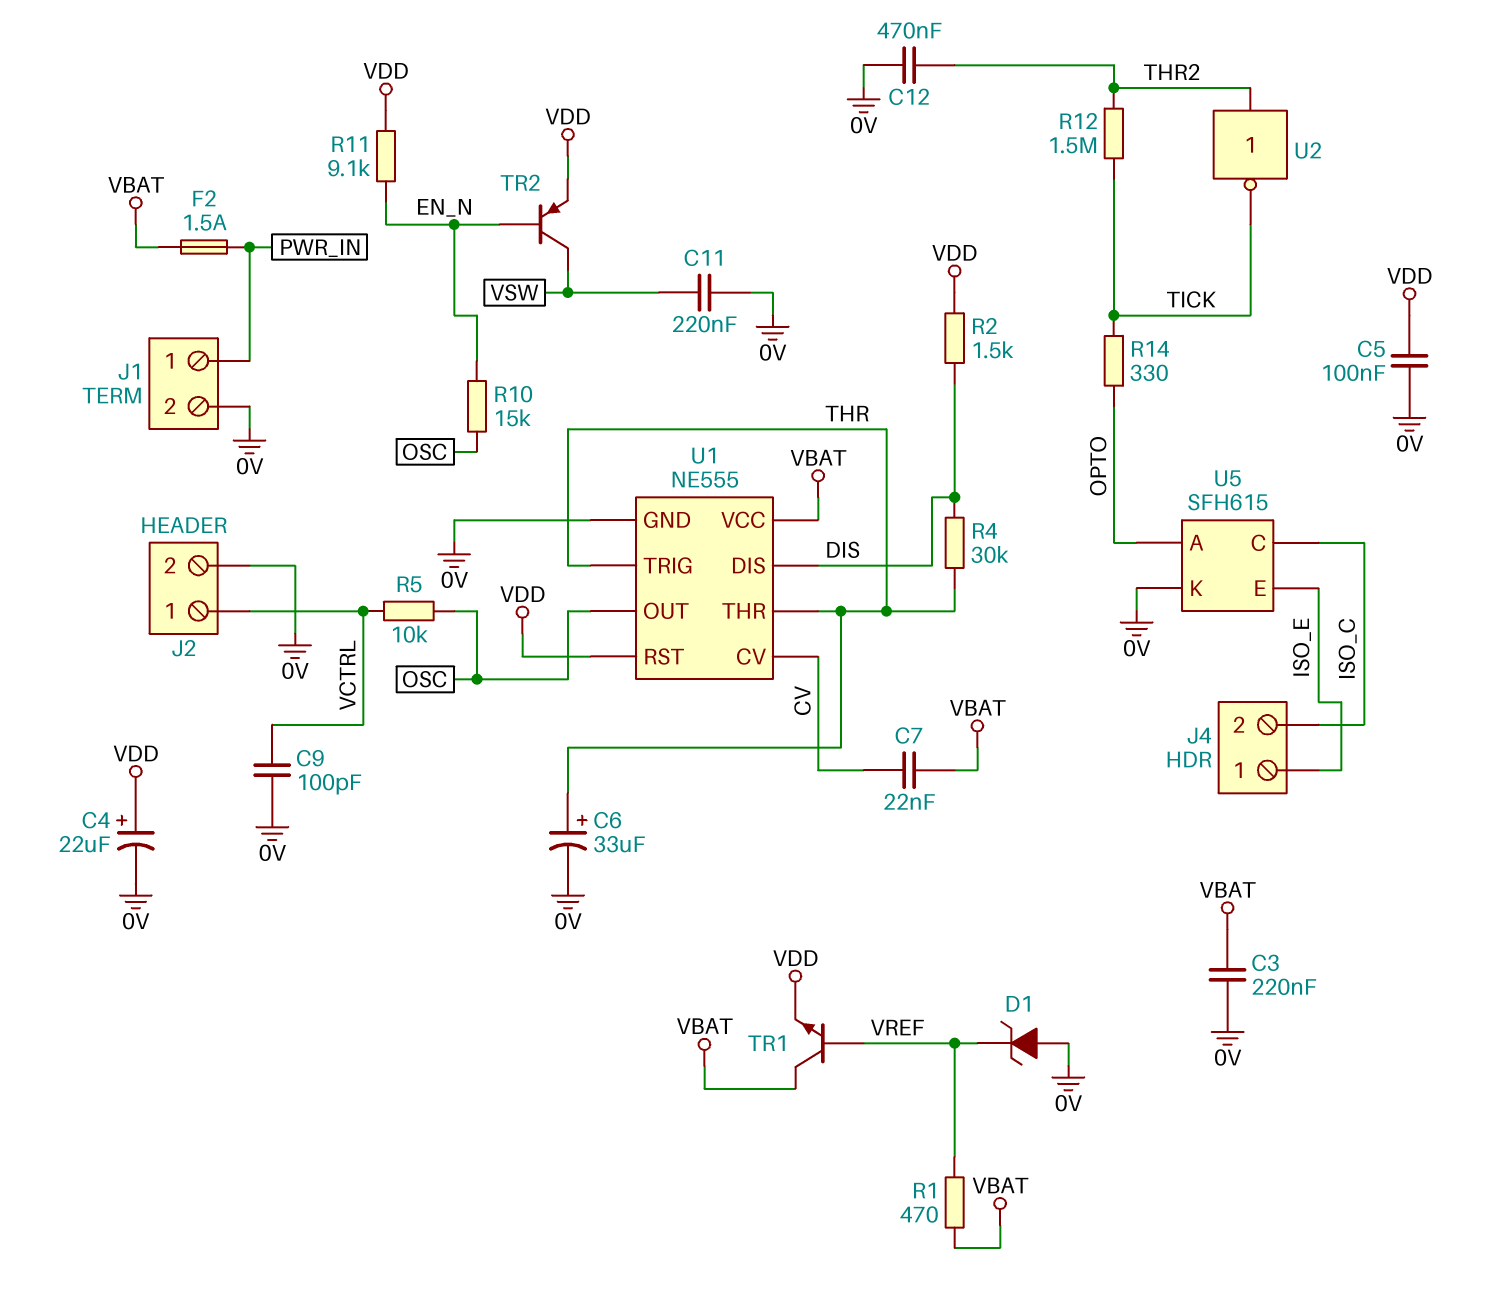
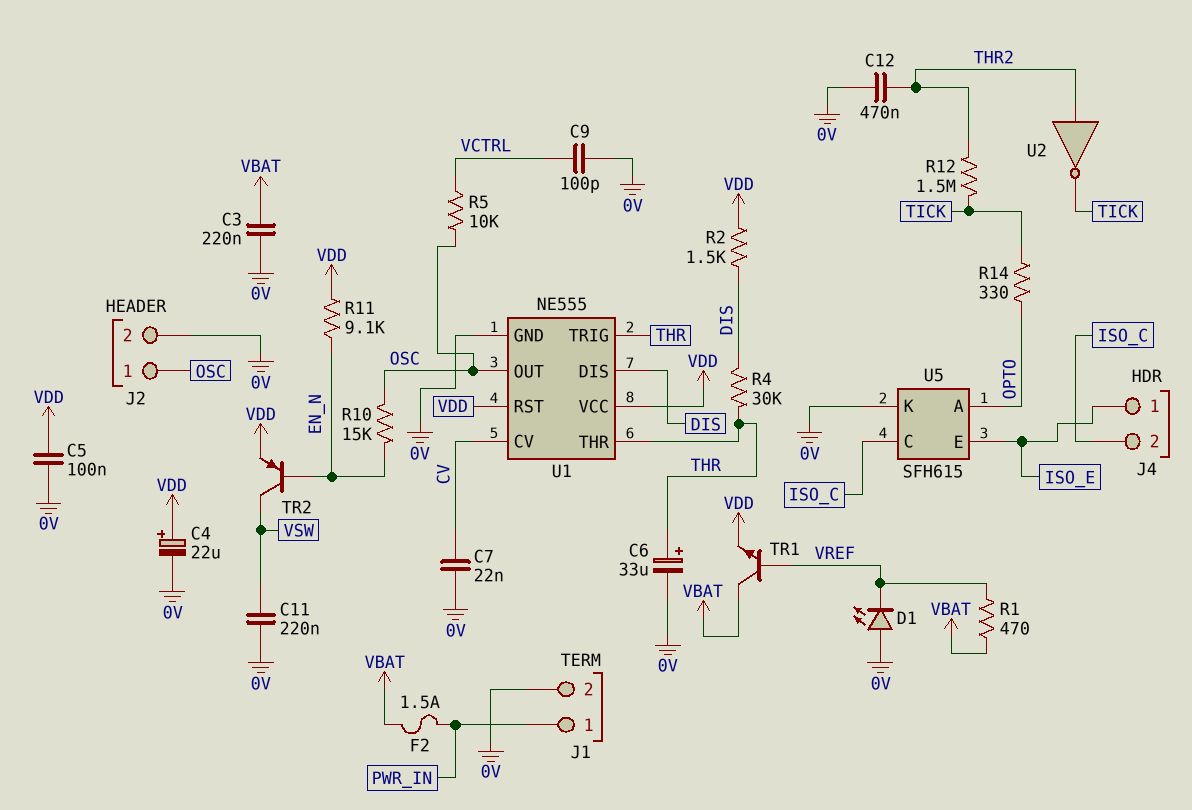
C7: 22nF (CV, VBAT) -> 22nF (0V, CV)
D1: zener (A 0V, K VREF) -> LED (A 0V, K VREF)
J2 pin 1: VCTRL -> OSC
U1 pin VCC: VBAT -> VDD

